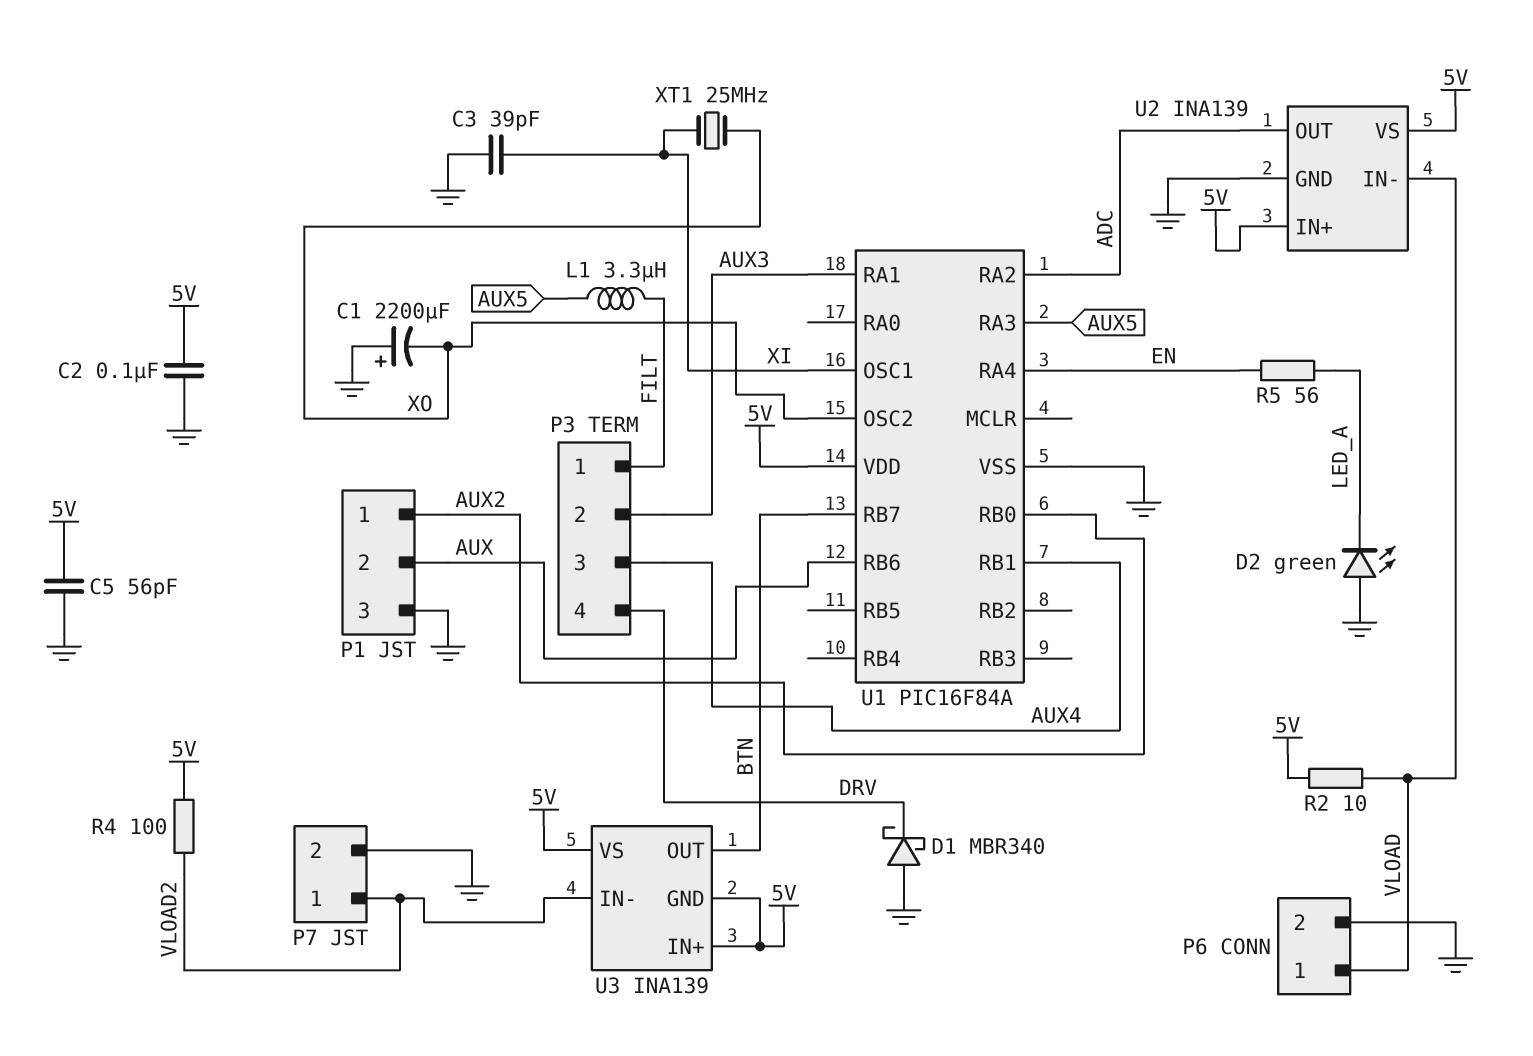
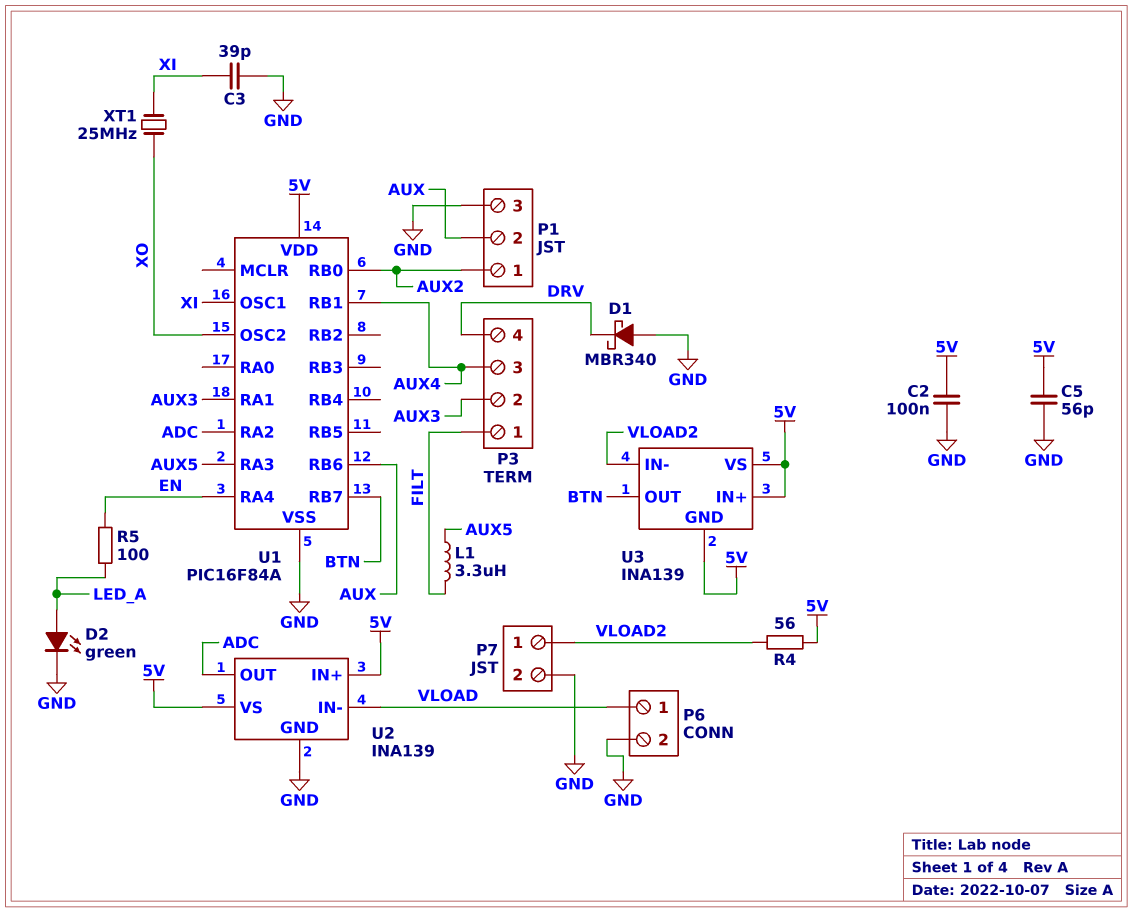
C1: 2200uF (plus GND, minus XO) -> none
D2: LED green (A GND, K LED_A) -> LED green (A LED_A, K GND)
R2: 10 (5V, VLOAD) -> none
R4: 100 (5V, VLOAD2) -> 56 (5V, VLOAD2)
R5: 56 (EN, LED_A) -> 100 (EN, LED_A)

